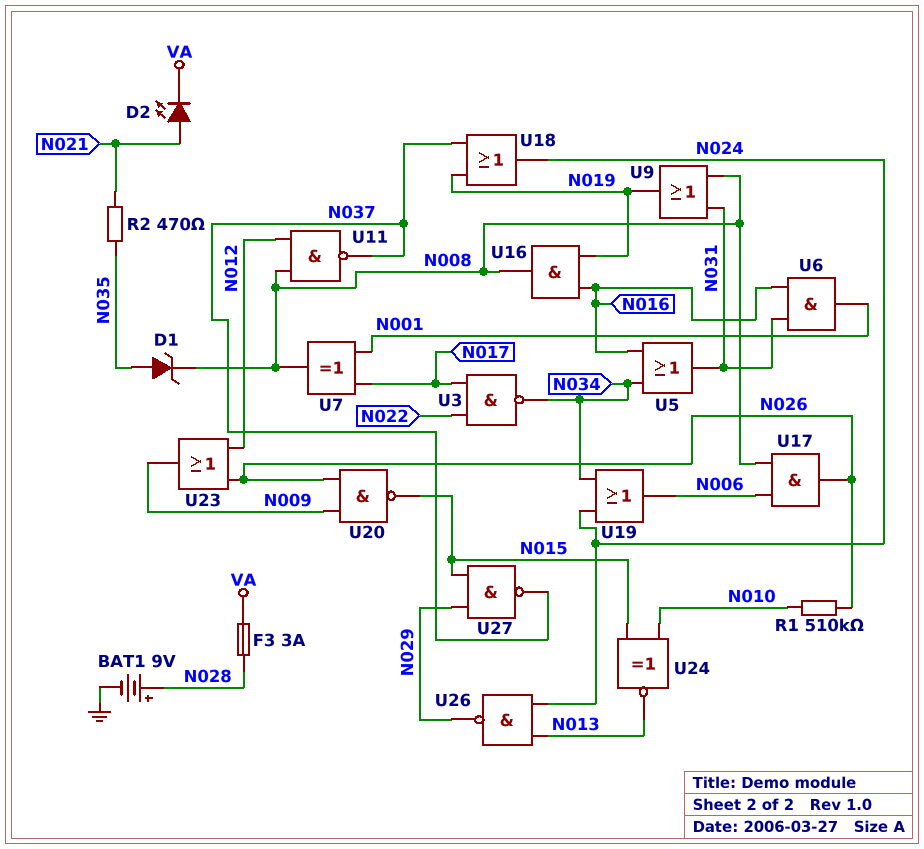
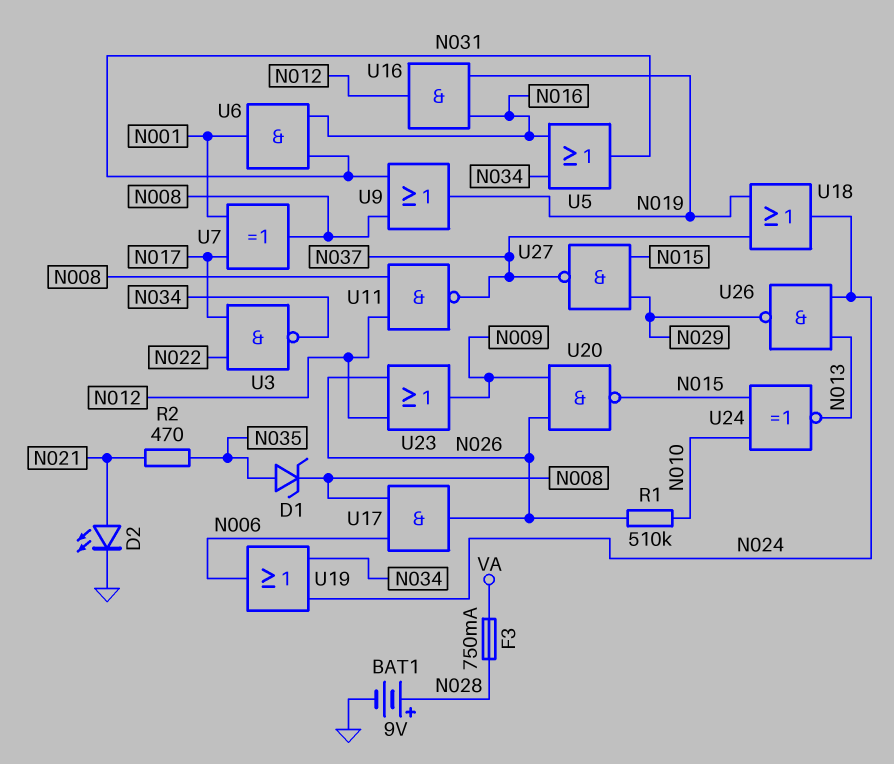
D2: LED (A N021, K VA) -> LED (A N021, K GND)
F3: 3A (N028, VA) -> 750mA (N028, VA)
U16: AND (in N016, in N019, out N008) -> AND (in N016, in N019, out N012)

